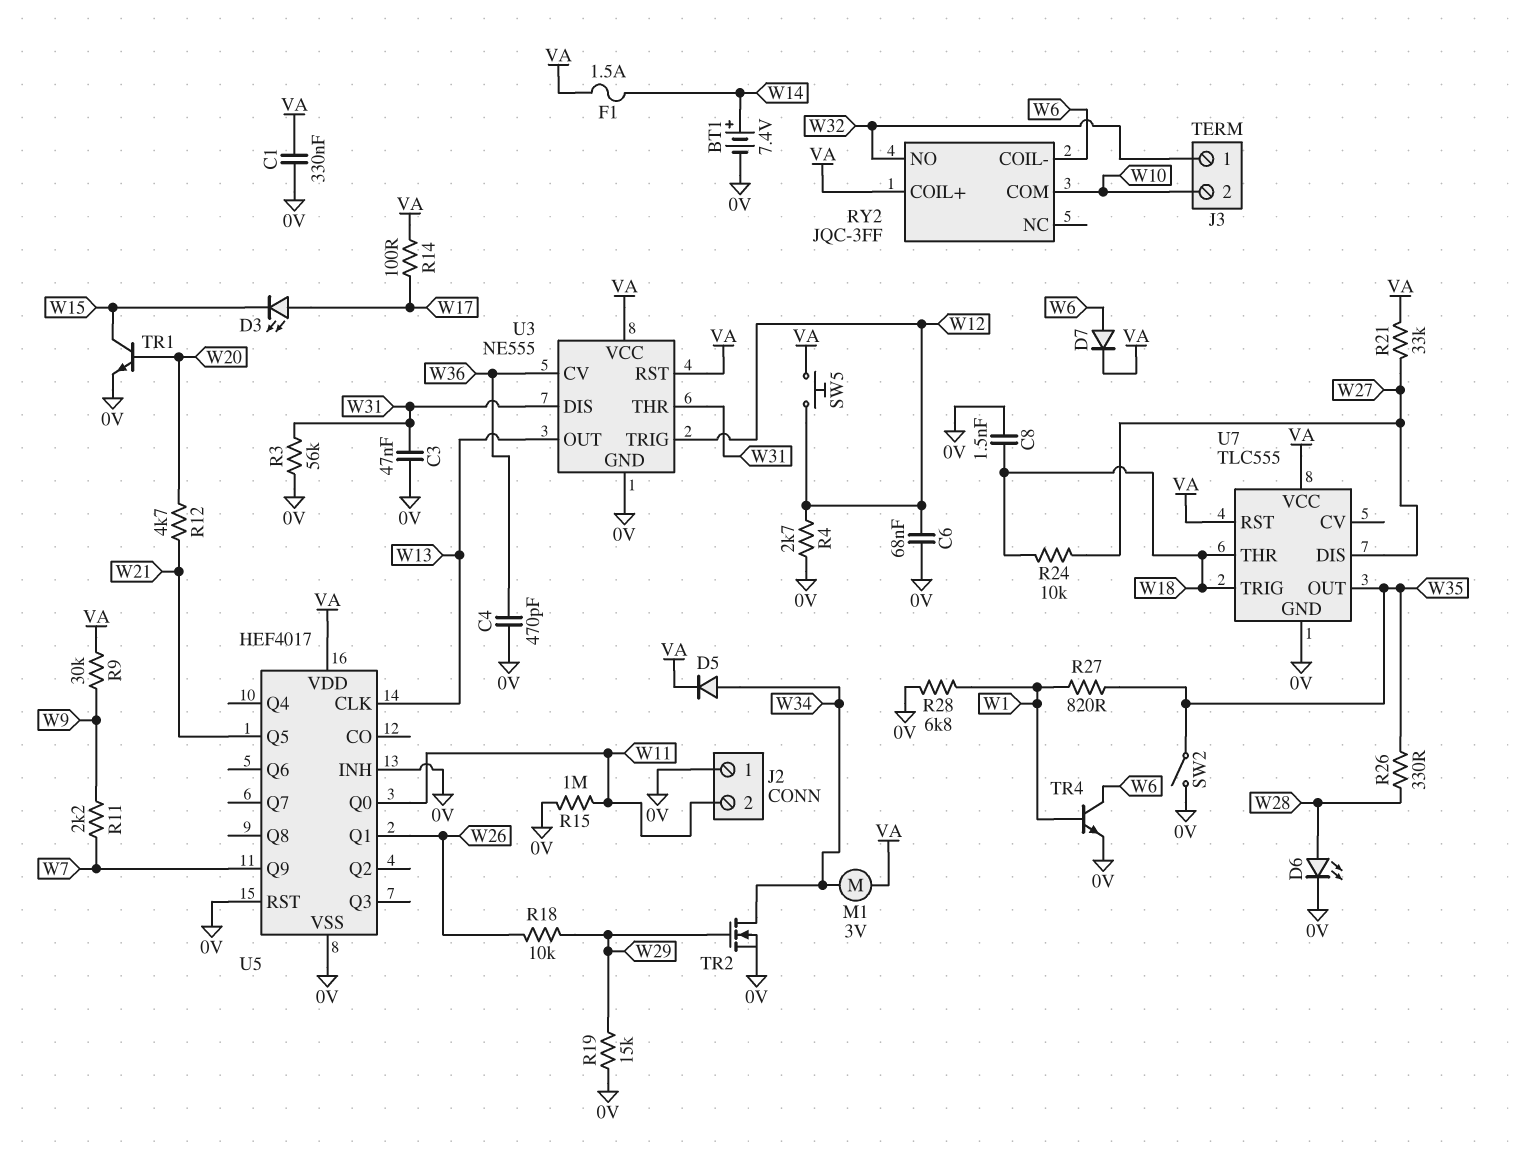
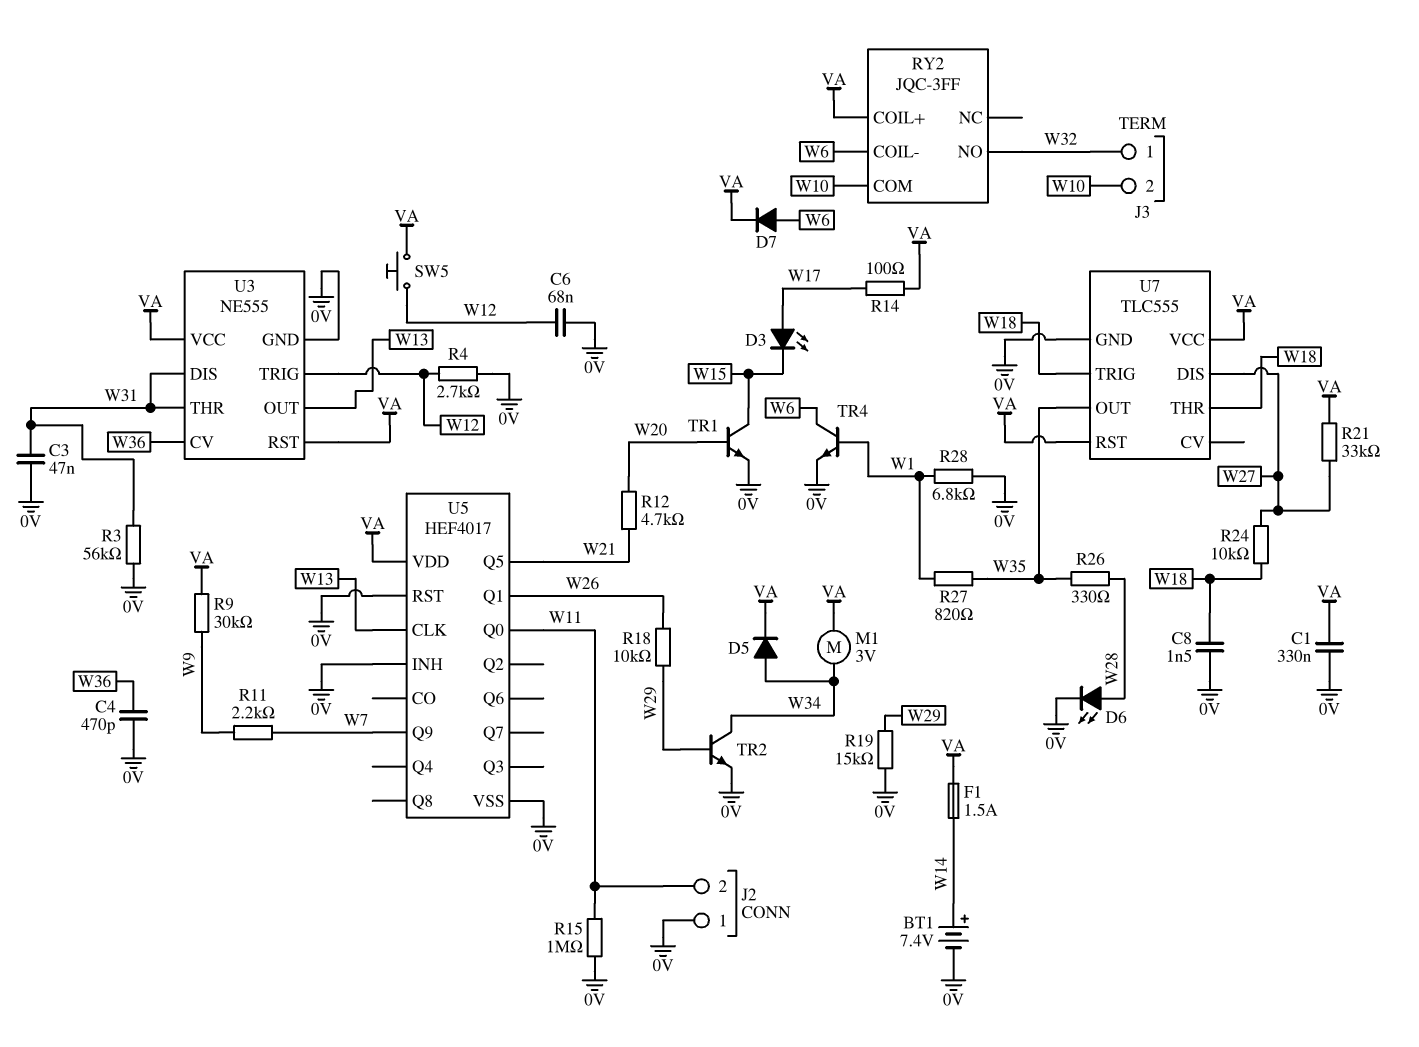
SW2: switch (0V, W35) -> none
TR2: NMOS (G W29, D W34, S 0V) -> NPN (B W29, C W34, E 0V)

